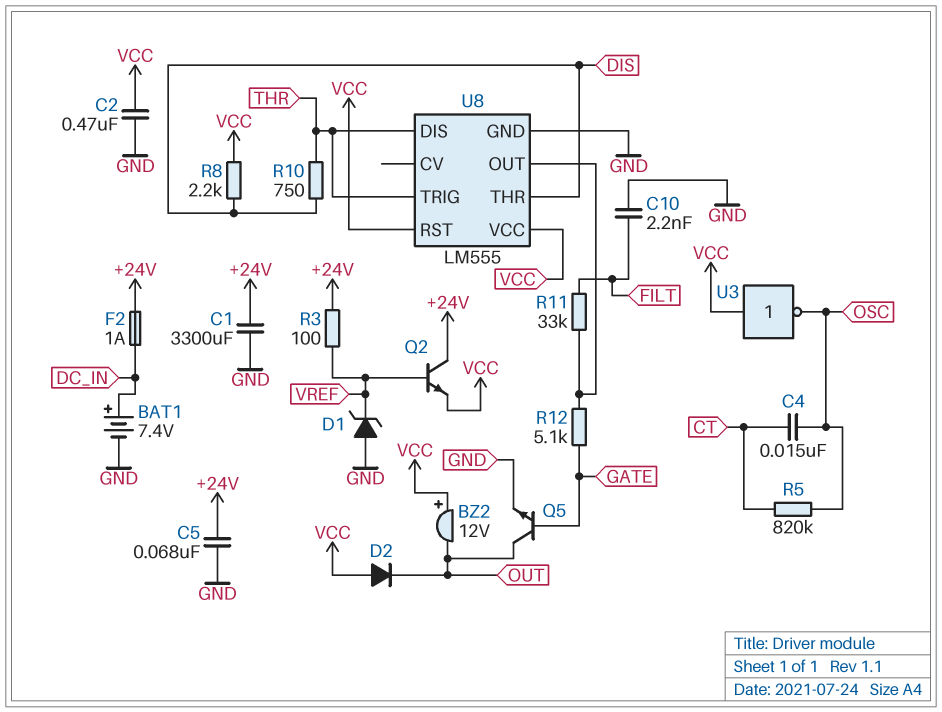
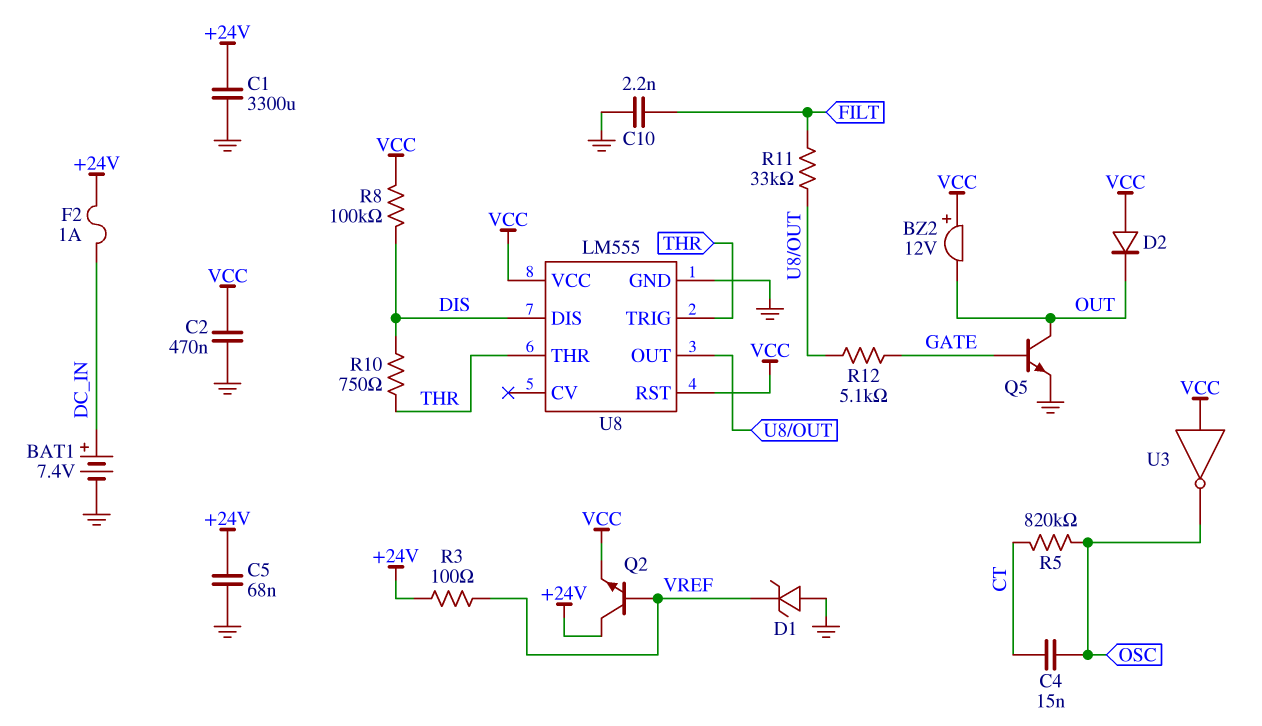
R8: 2.2k (DIS, VCC) -> 100k (DIS, VCC)
U8 pin DIS: THR -> DIS
U8 pin THR: DIS -> THR

